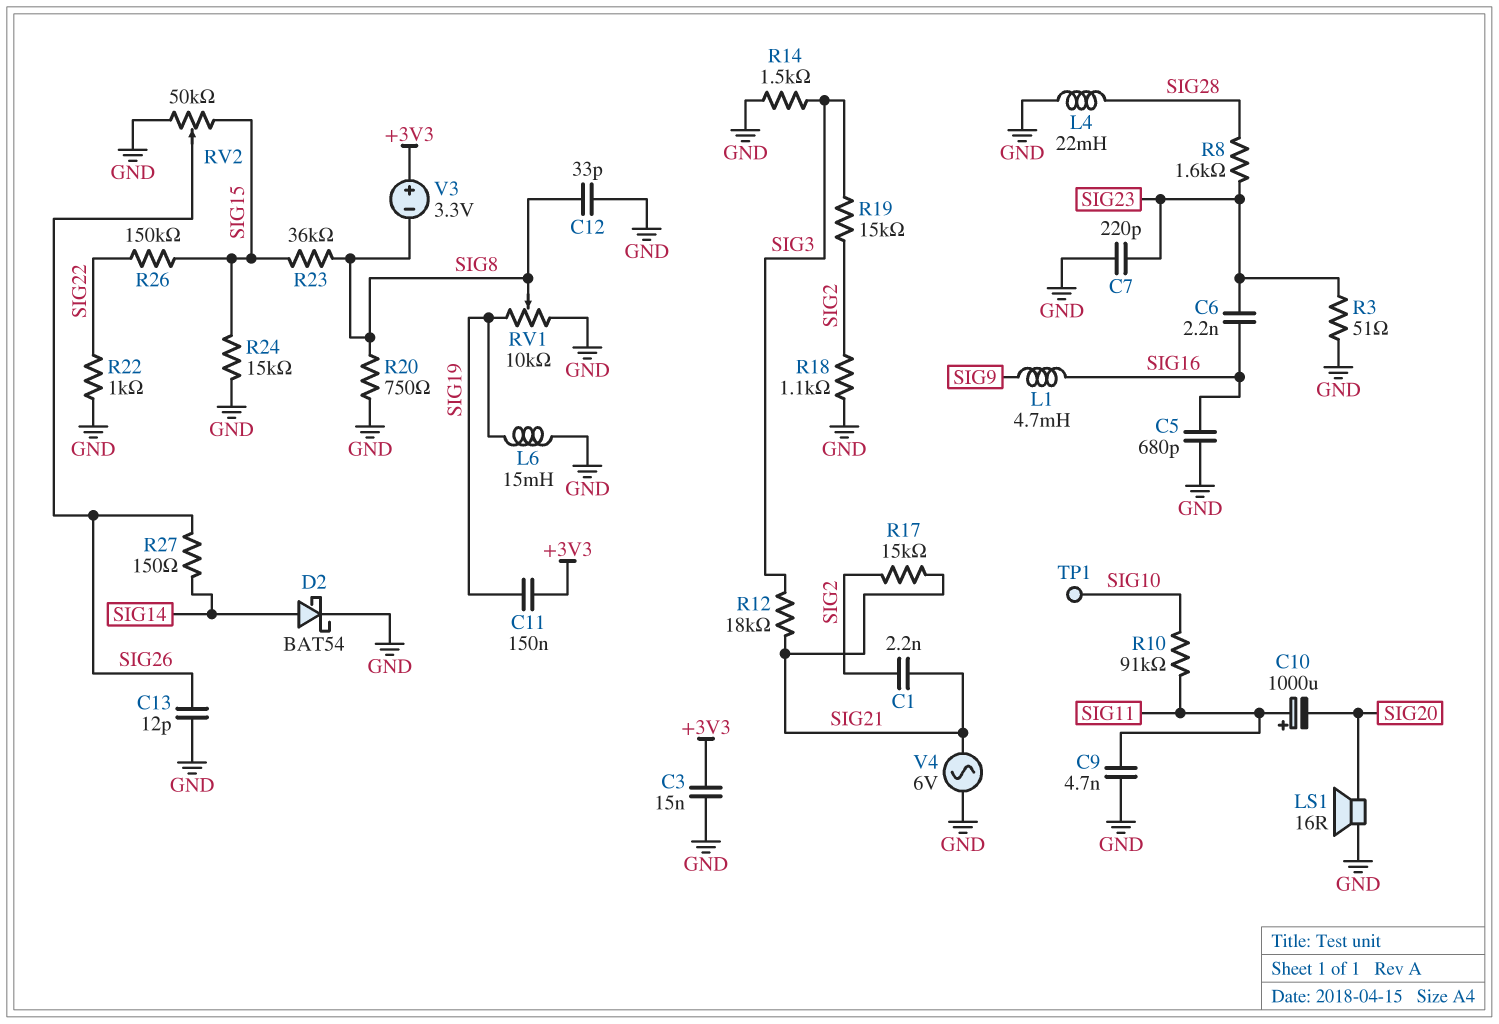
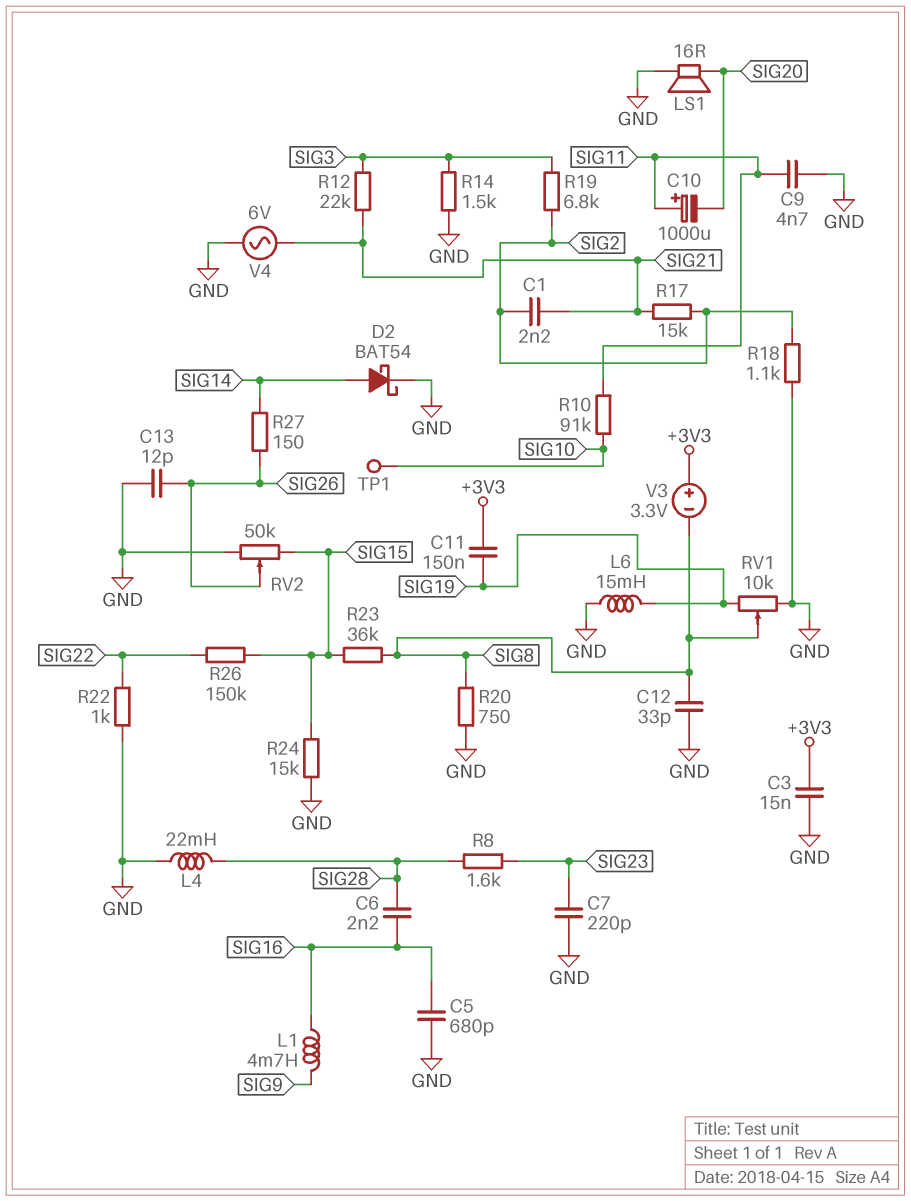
C6: 2.2nF (SIG16, SIG23) -> 2.2nF (SIG16, SIG28)
R3: 51 (GND, SIG23) -> none
R12: 18k (SIG3, SIG21) -> 22k (SIG3, SIG21)
R19: 15k (SIG2, SIG3) -> 6.8k (SIG2, SIG3)

